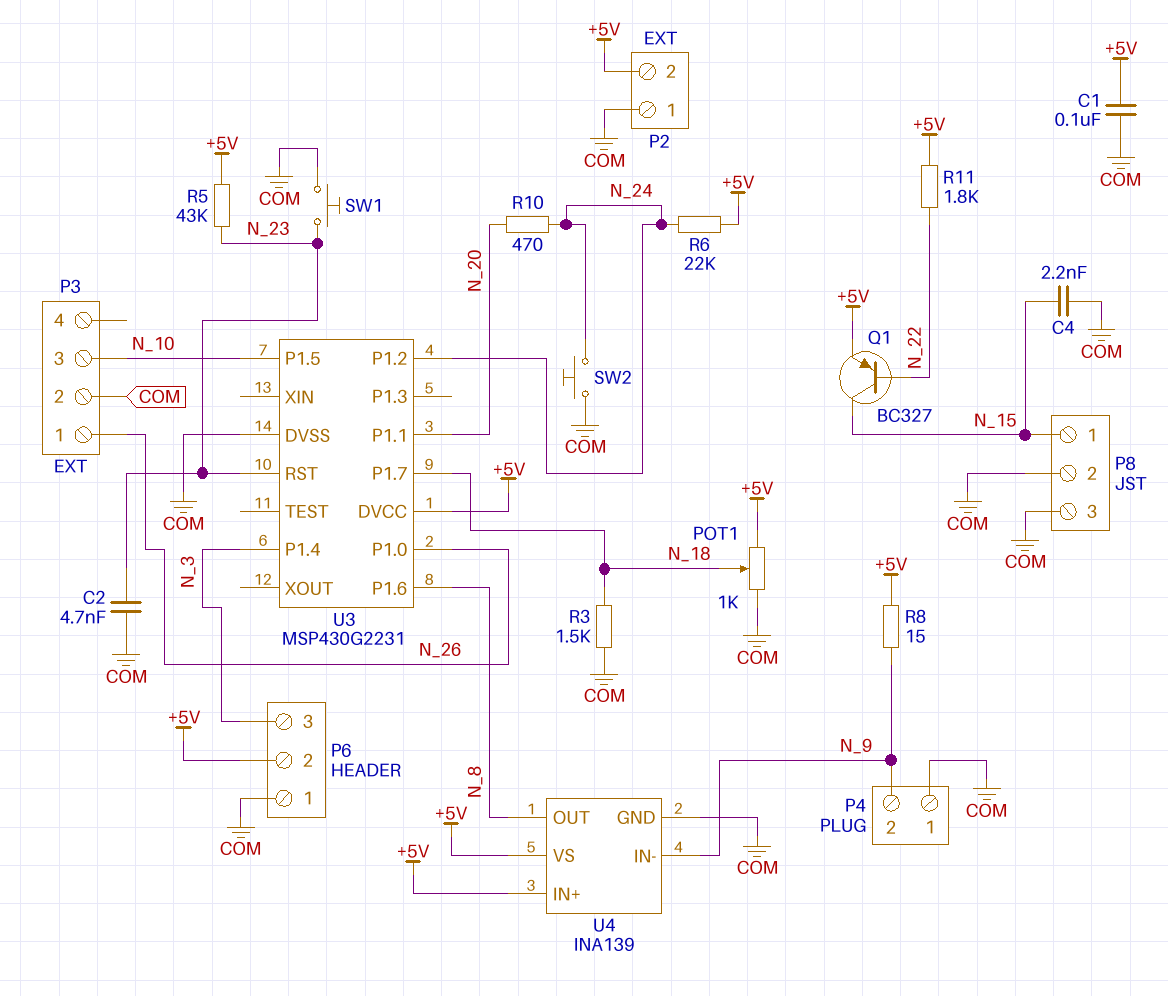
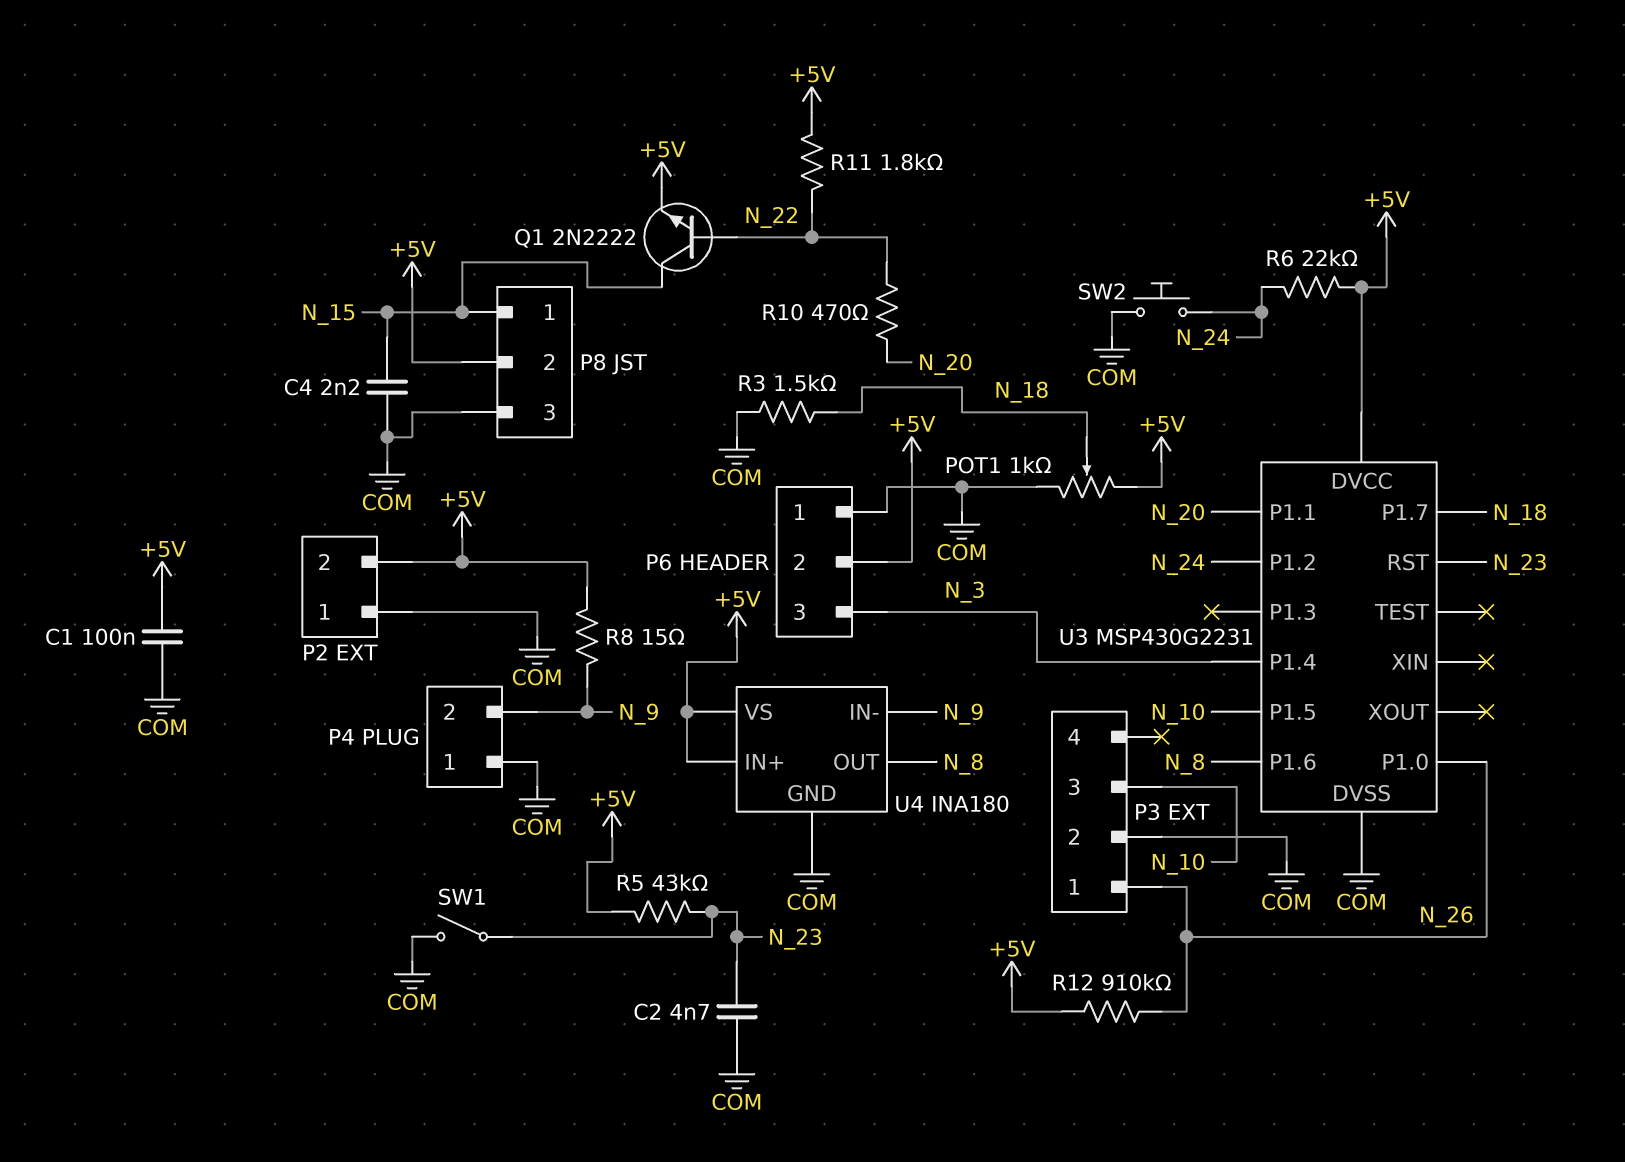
P8 pin 2: COM -> +5V
Q1: PNP BC327 (B N_22, C N_15, E +5V) -> NPN 2N2222 (B N_22, C N_15, E +5V)
R10: 470 (N_20, N_24) -> 470 (N_20, N_22)
R12: none -> 910k (+5V, N_26)
SW1: button (COM, N_23) -> switch (COM, N_23)
U4: INA139 -> INA180

